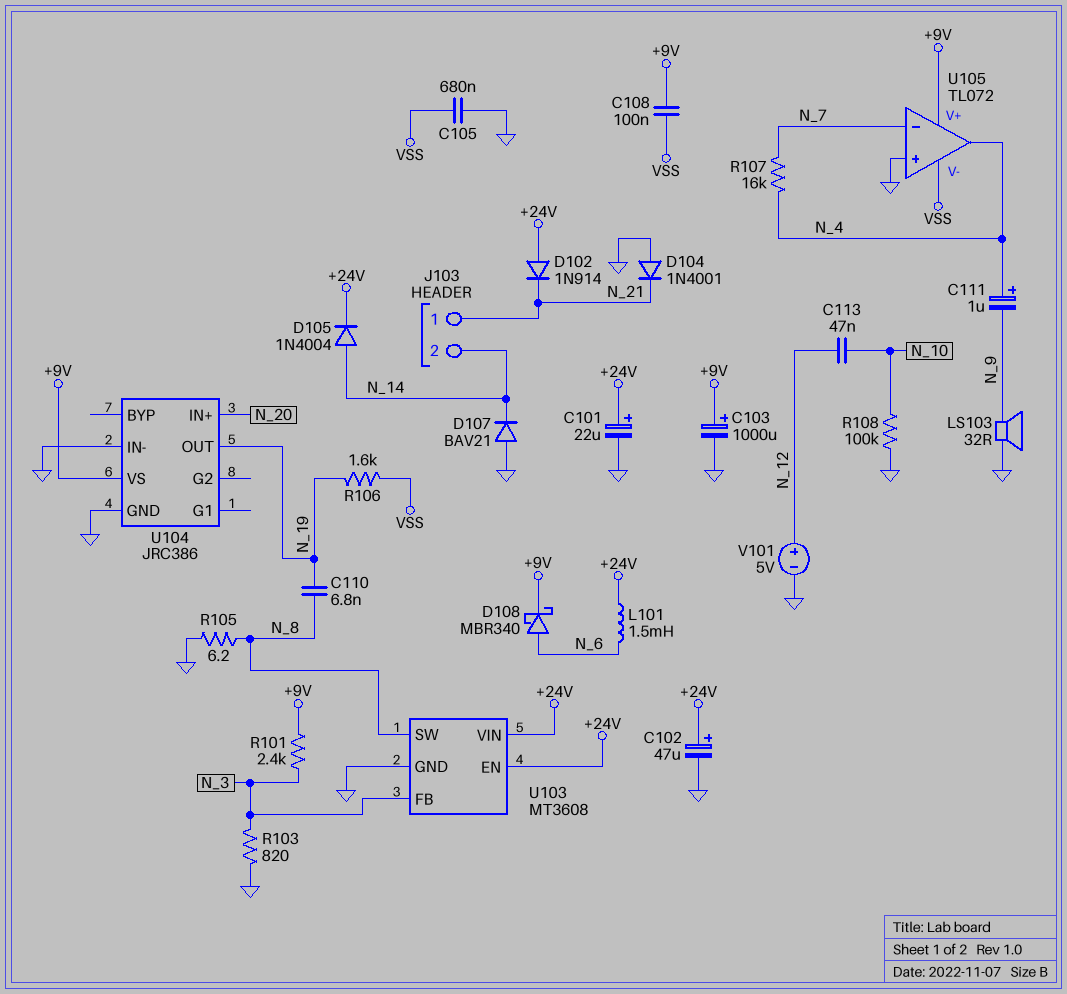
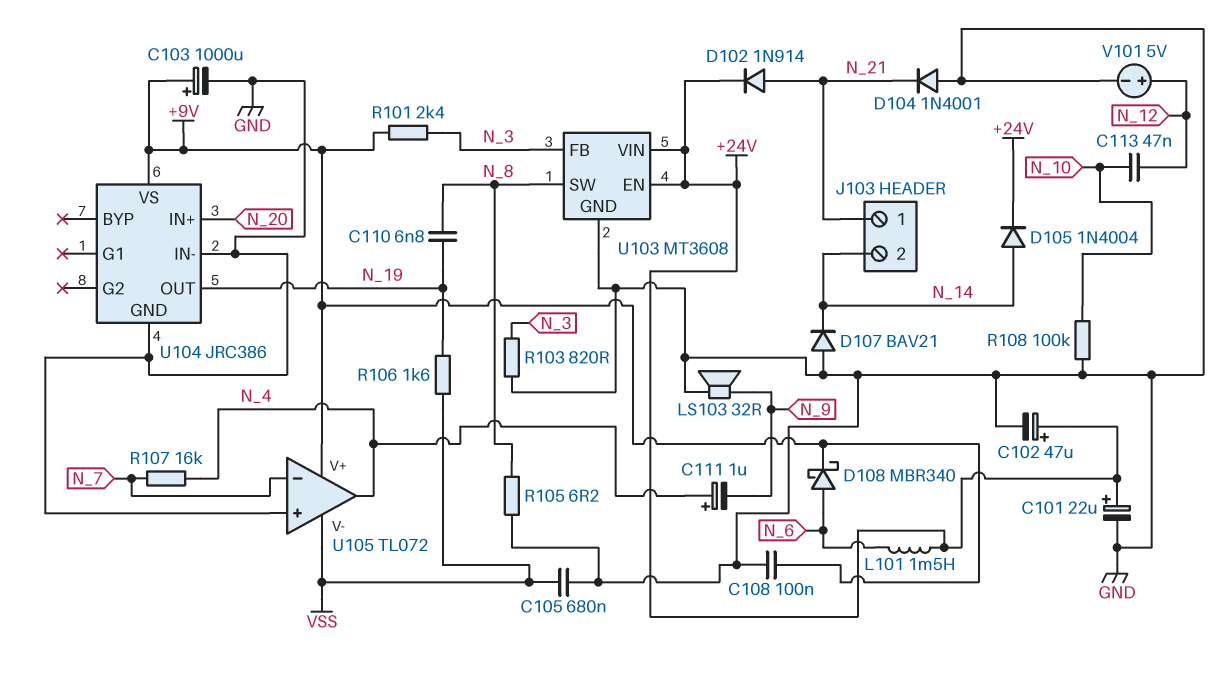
C108: 100nF (+9V, VSS) -> 100nF (+9V, GND)
D102: diode 1N914 (A +24V, K N_21) -> diode 1N914 (A N_21, K +24V)

